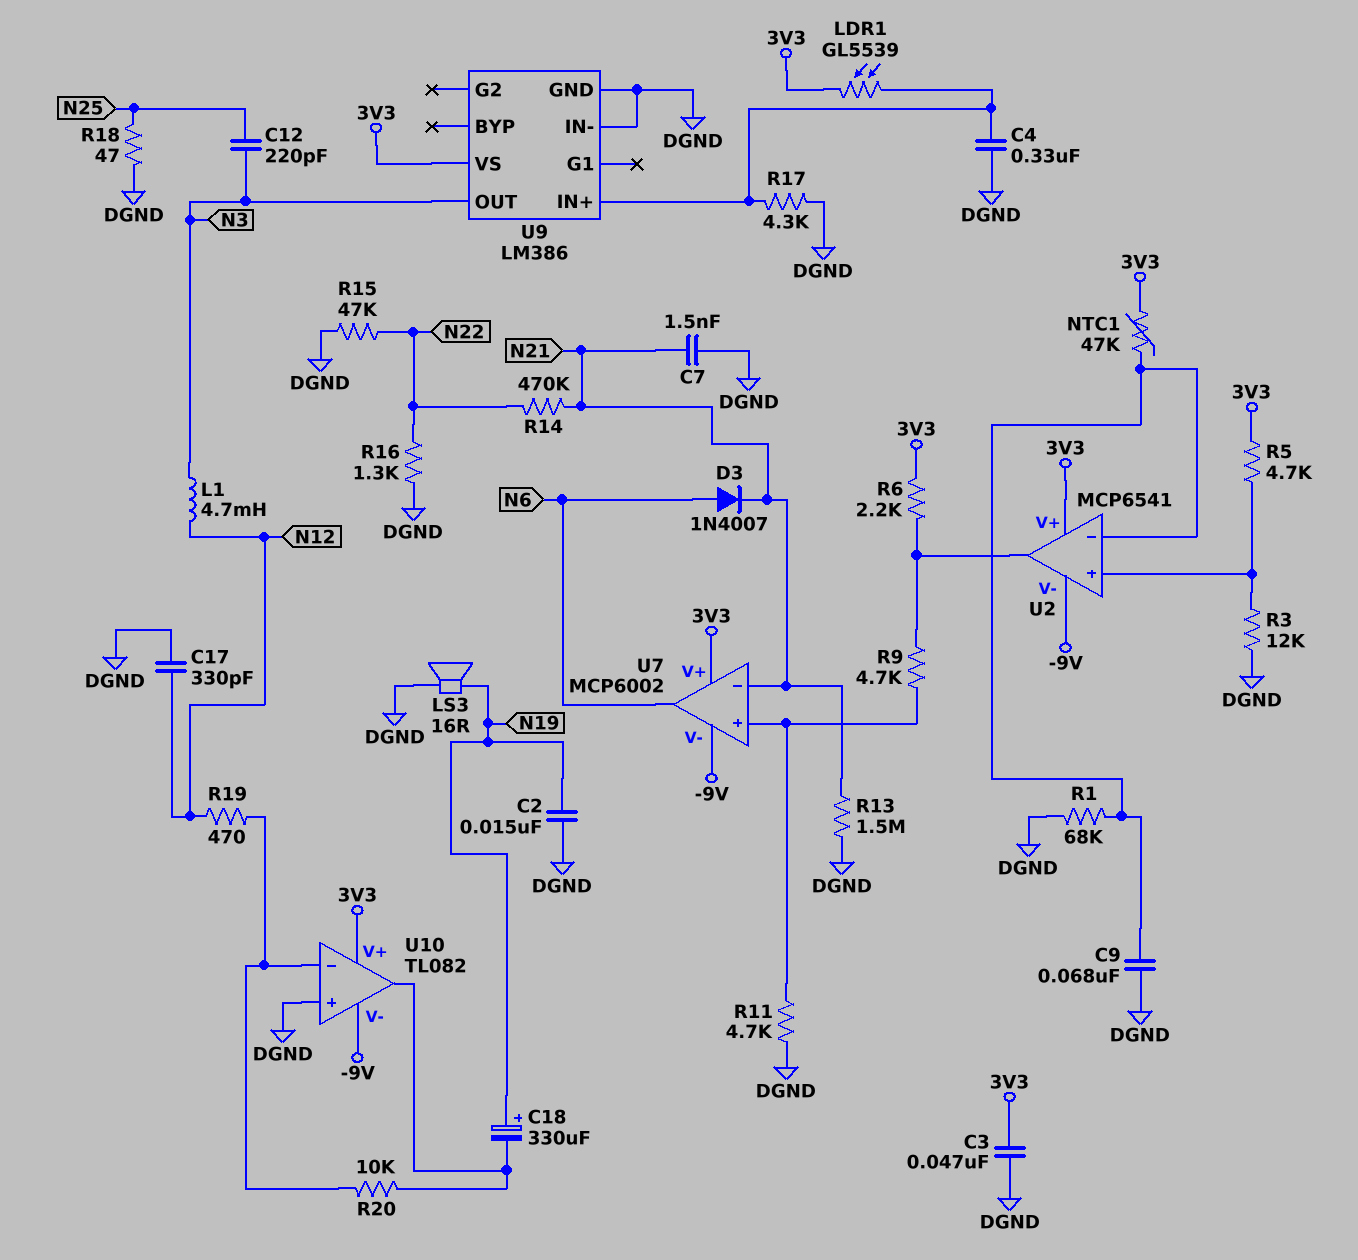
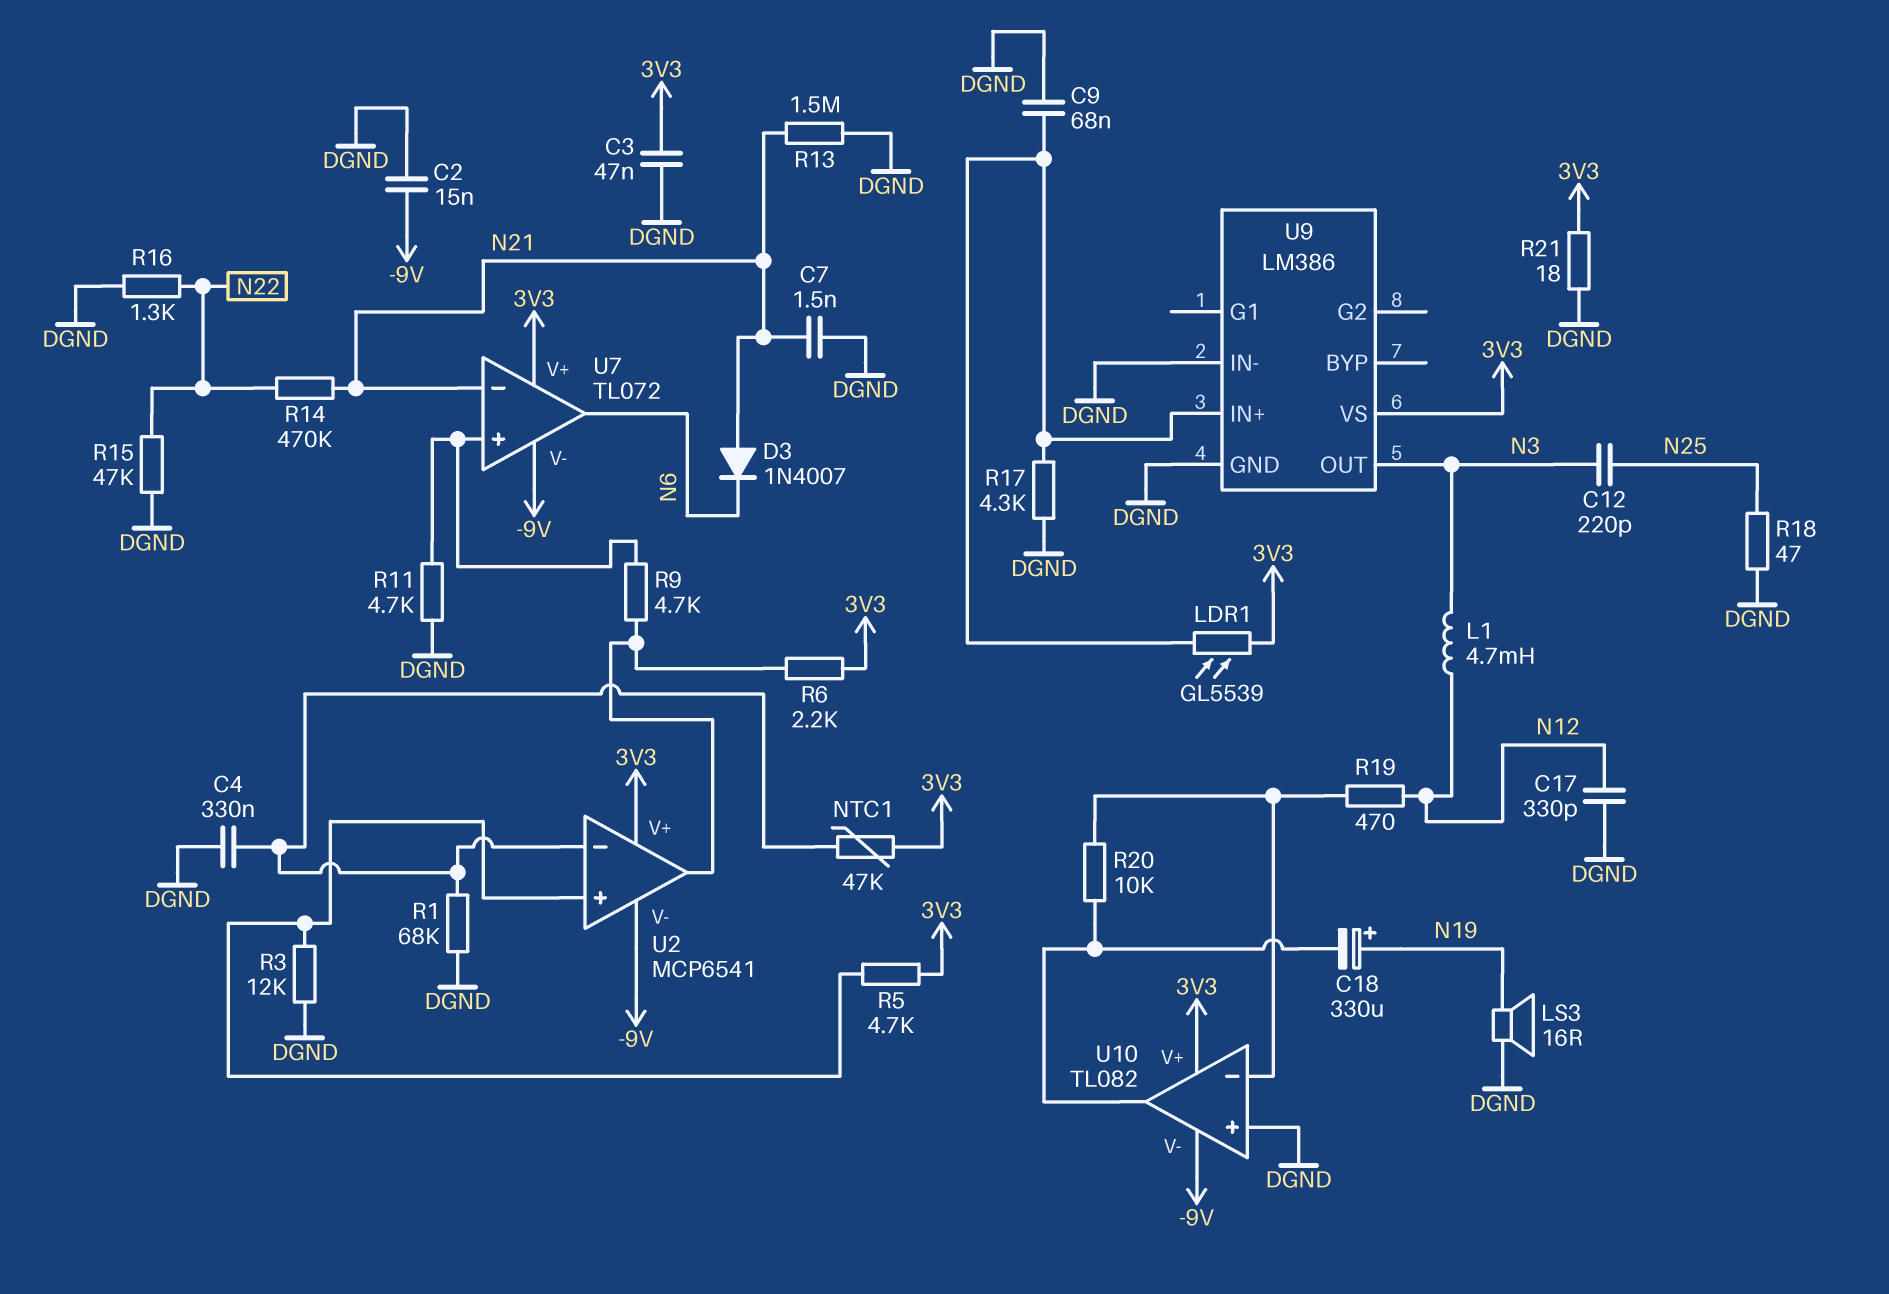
C2: 15nF (DGND, N19) -> 15nF (-9V, DGND)
C4: 330nF (DGND, U9/IN+) -> 330nF (DGND, U2/in-)
C9: 68nF (DGND, U2/in-) -> 68nF (DGND, U9/IN+)
D3: diode 1N4007 (A N6, K N21) -> diode 1N4007 (A N21, K N6)
R21: none -> 18 (3V3, DGND)
U7: MCP6002 -> TL072

